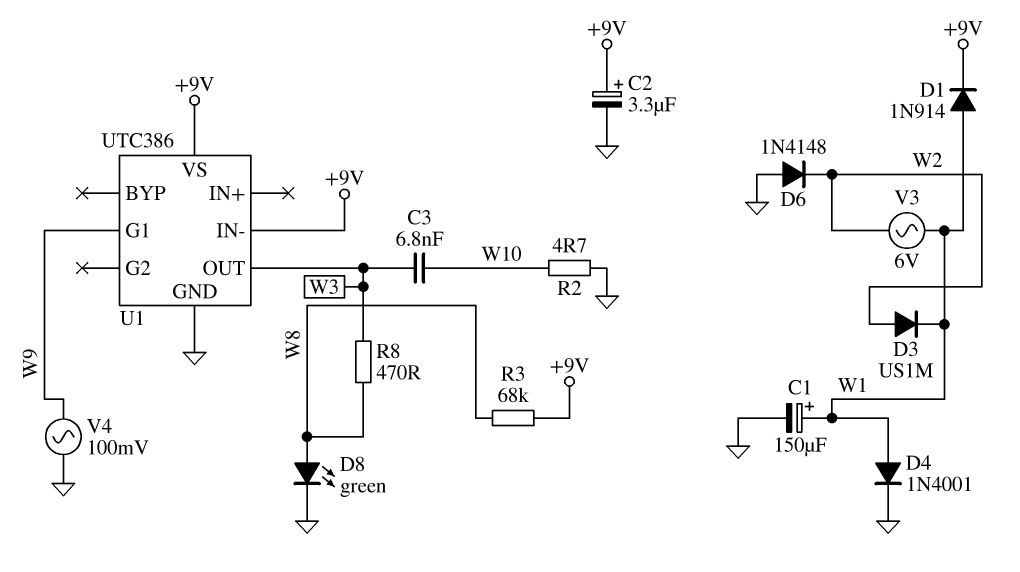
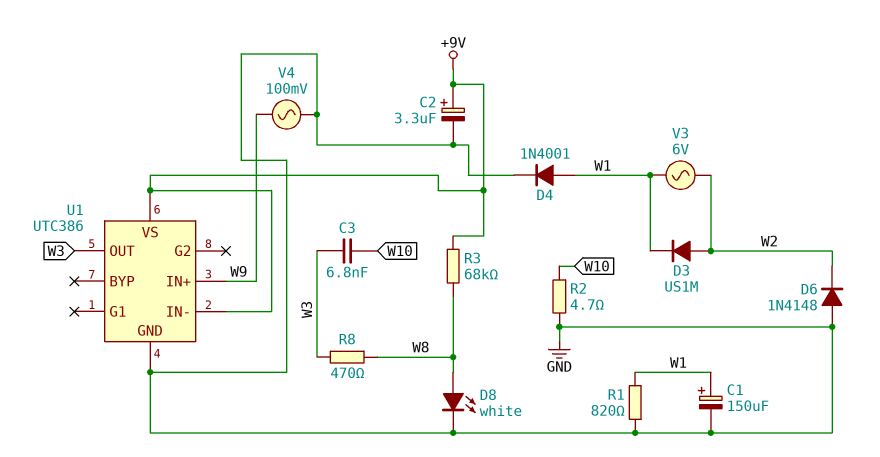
D1: diode 1N914 (A W1, K +9V) -> none
D8: LED green (A W8, K GND) -> LED white (A W8, K GND)
R1: none -> 820 (GND, W1)
U1 pin G1: W9 -> none
U1 pin IN+: none -> W9

